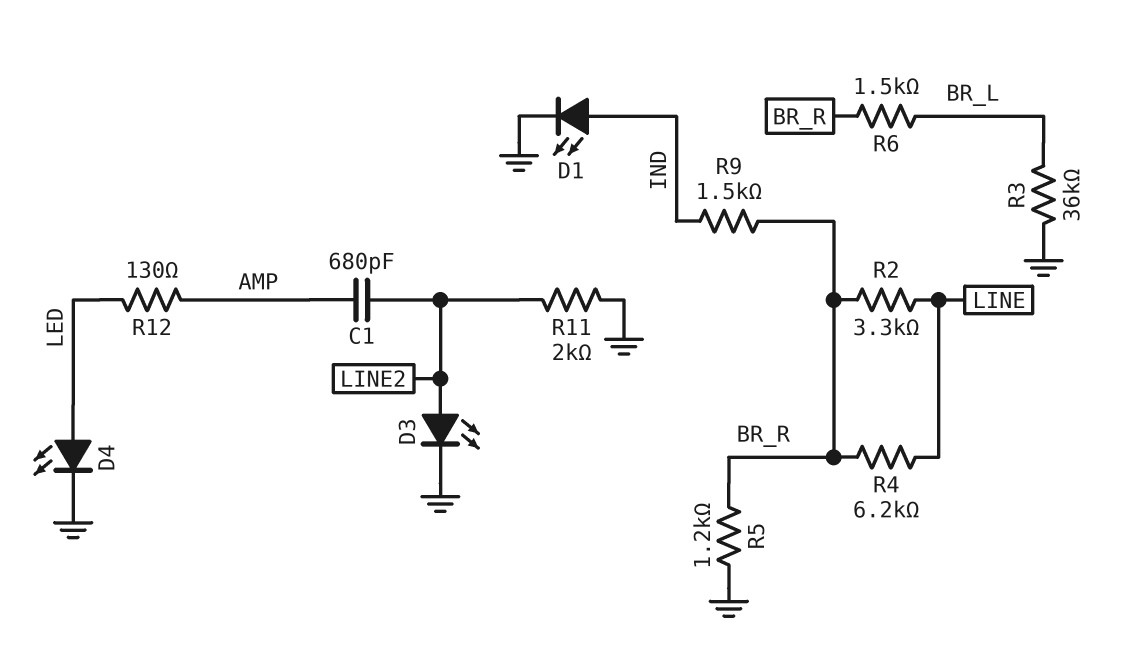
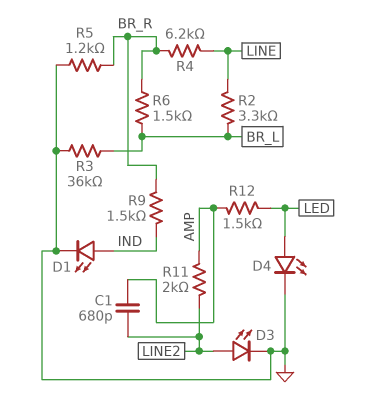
R2: 3.3k (BR_R, LINE) -> 3.3k (BR_L, LINE)
R11: 2k (GND, LINE2) -> 2k (AMP, LINE2)
R12: 130 (AMP, LED) -> 1.5k (AMP, LED)

